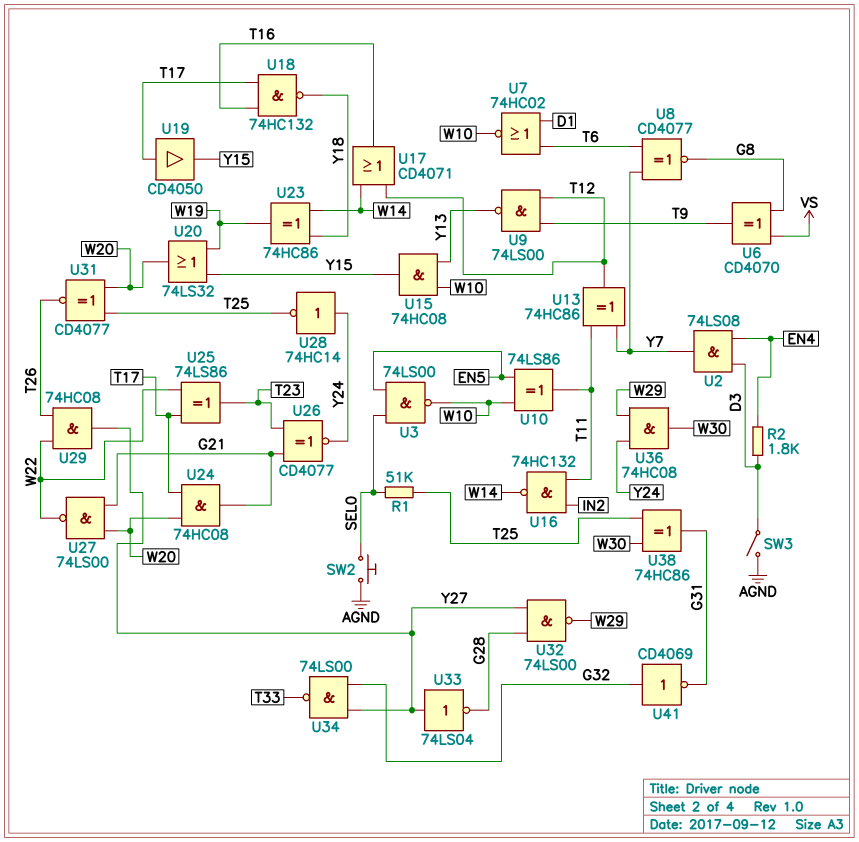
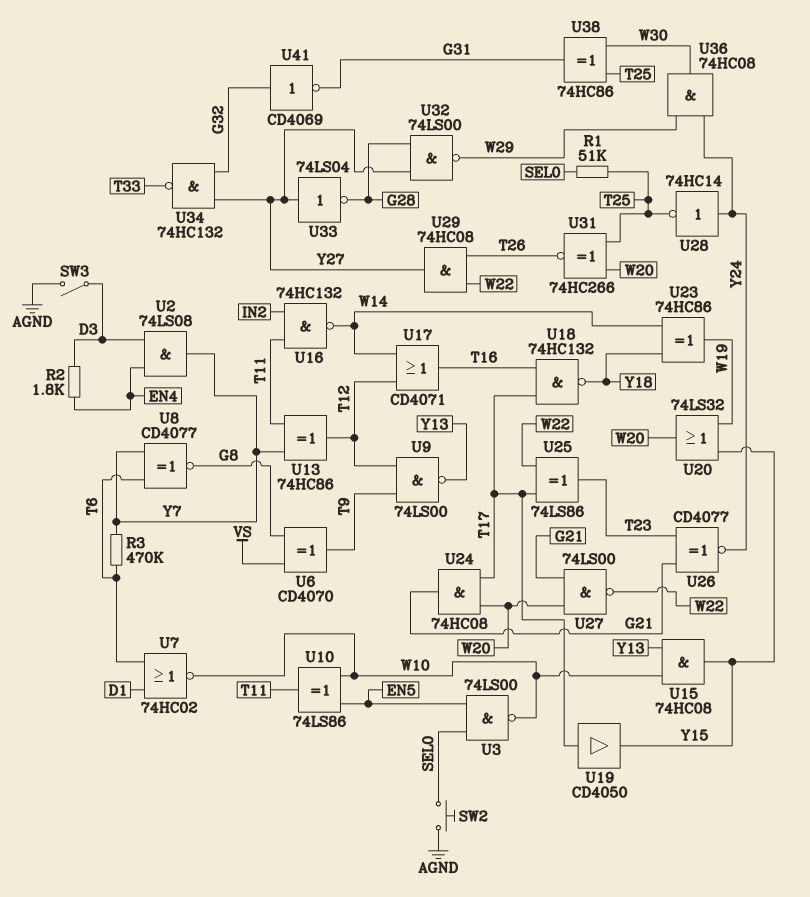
R3: none -> 470k (T6, Y7)
U31: XNOR CD4077 (in T25, in W20, out T26) -> XNOR 74HC266 (in T25, in W20, out T26)
U34: NAND 74LS00 (in G32, in Y27, out T33) -> NAND 74HC132 (in G32, in Y27, out T33)

